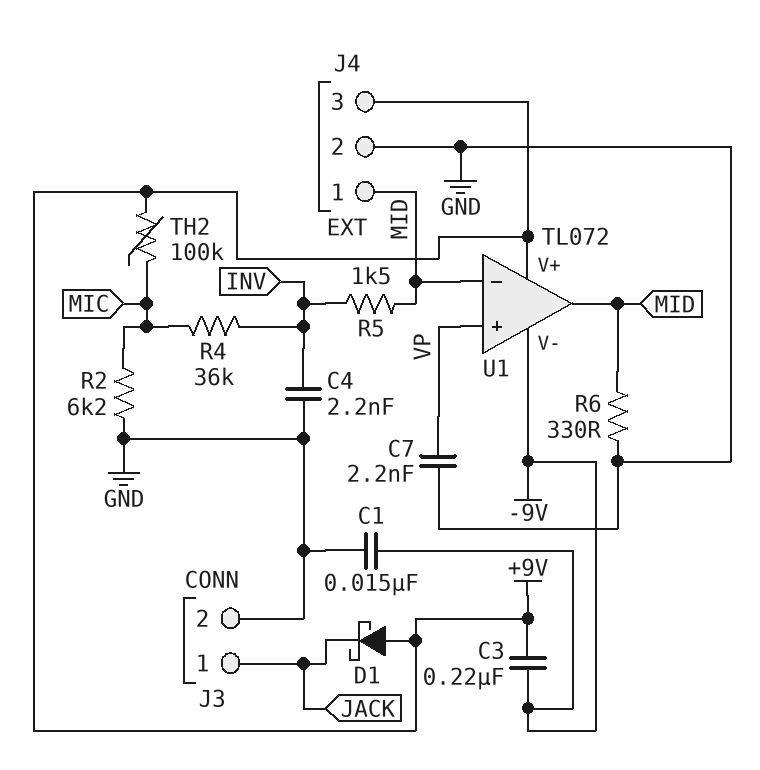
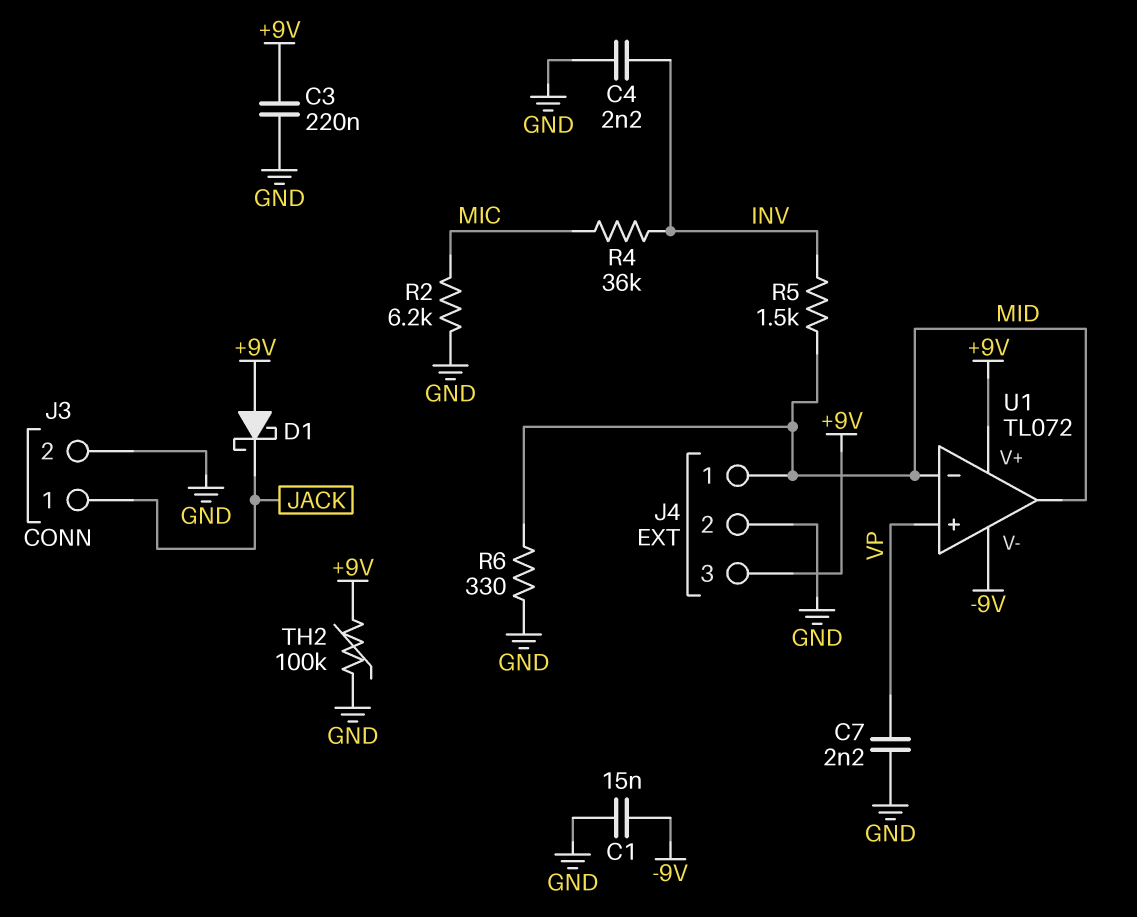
C3: 220nF (+9V, -9V) -> 220nF (+9V, GND)
TH2: 100k (+9V, MIC) -> 100k (+9V, GND)

